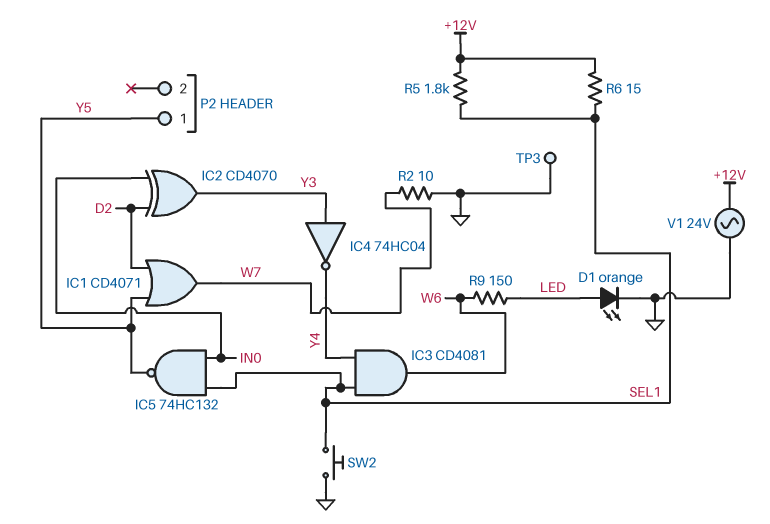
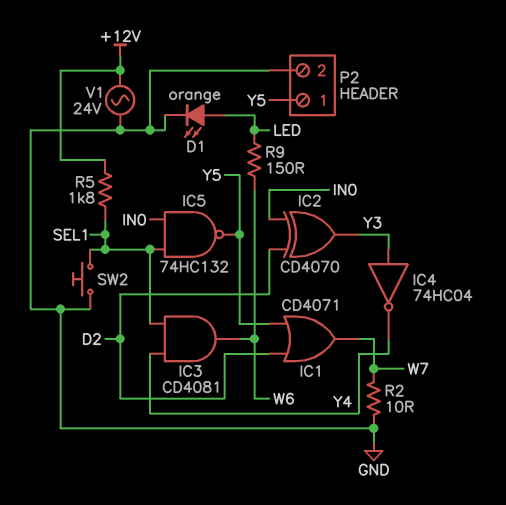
P2 pin 2: none -> GND
R6: 15 (+12V, SEL1) -> none
TP3: test point (GND) -> none

